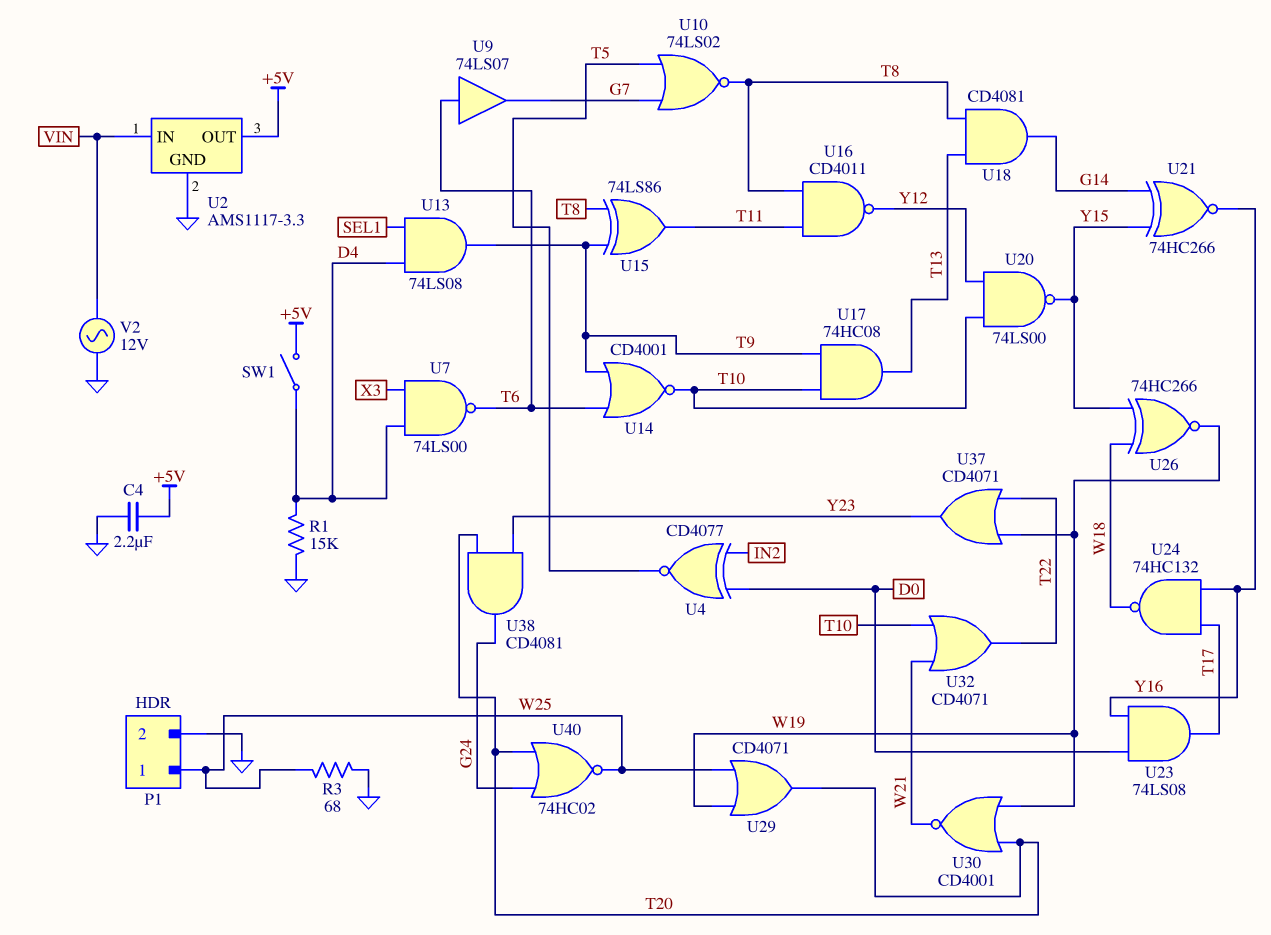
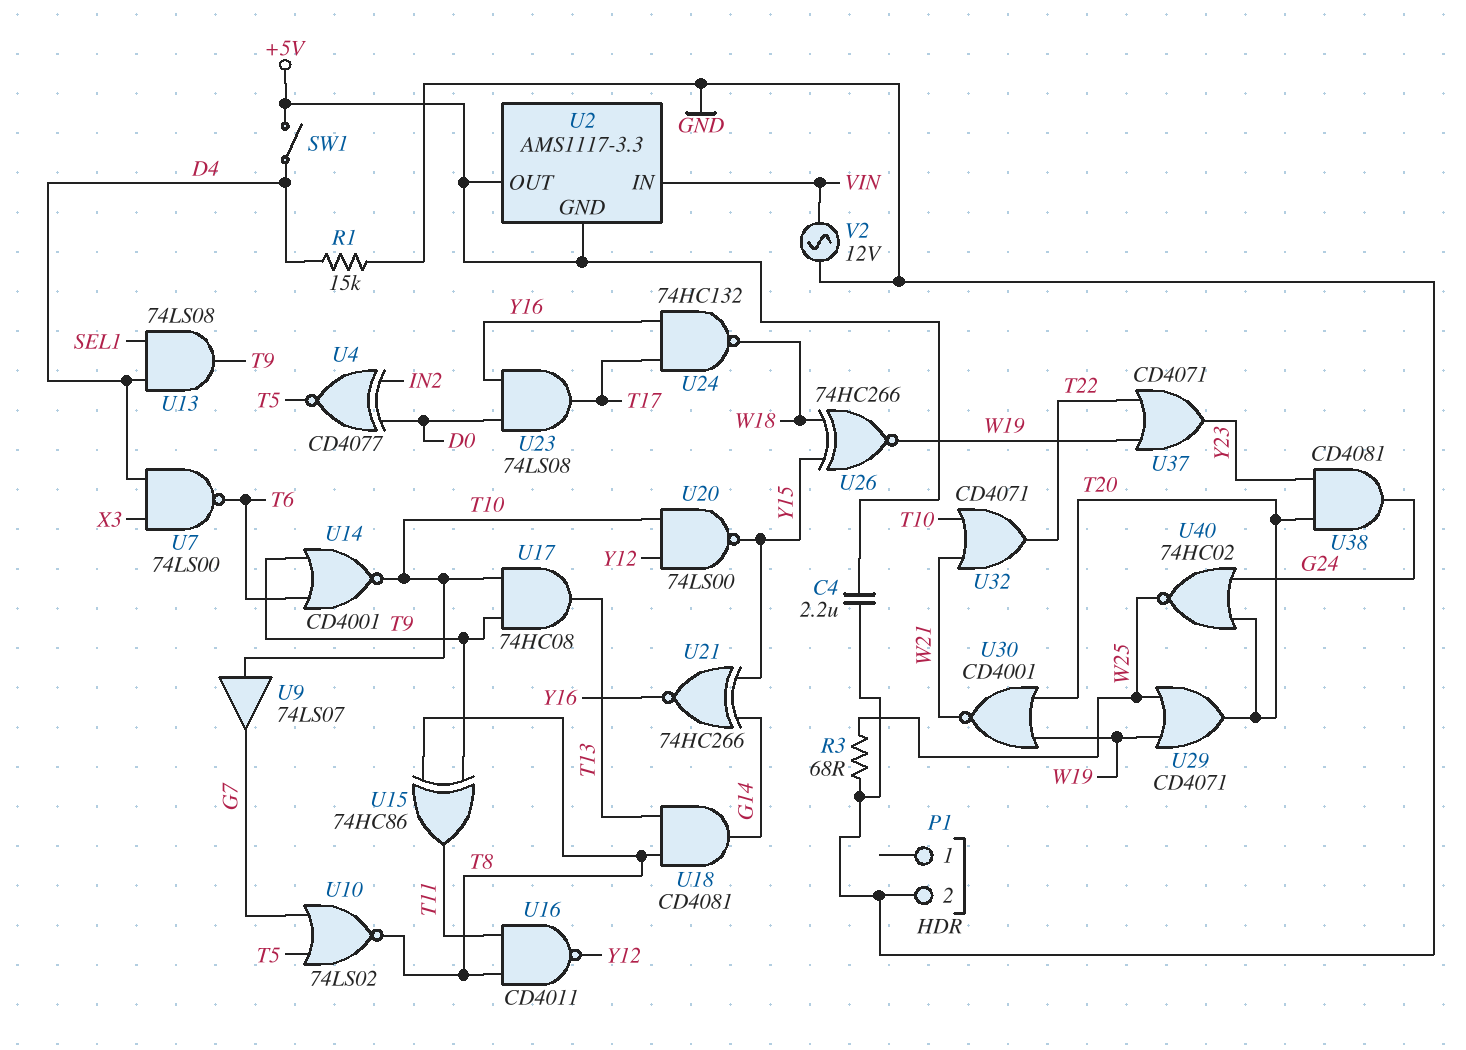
P1 pin 1: W25 -> none
U2 pin GND: GND -> +5V
U9: buffer 74LS07 (in T6, out G7) -> buffer 74LS07 (in T10, out G7)
U15: XOR 74LS86 (in T8, in T9, out T11) -> XOR 74HC86 (in T8, in T9, out T11)

